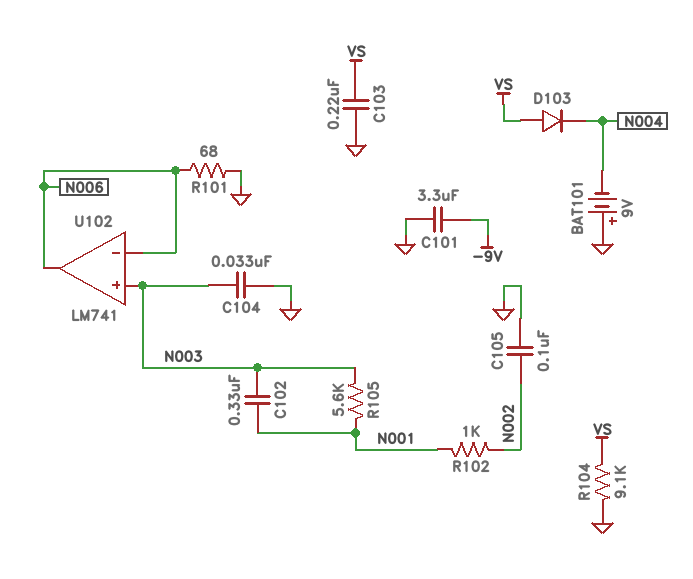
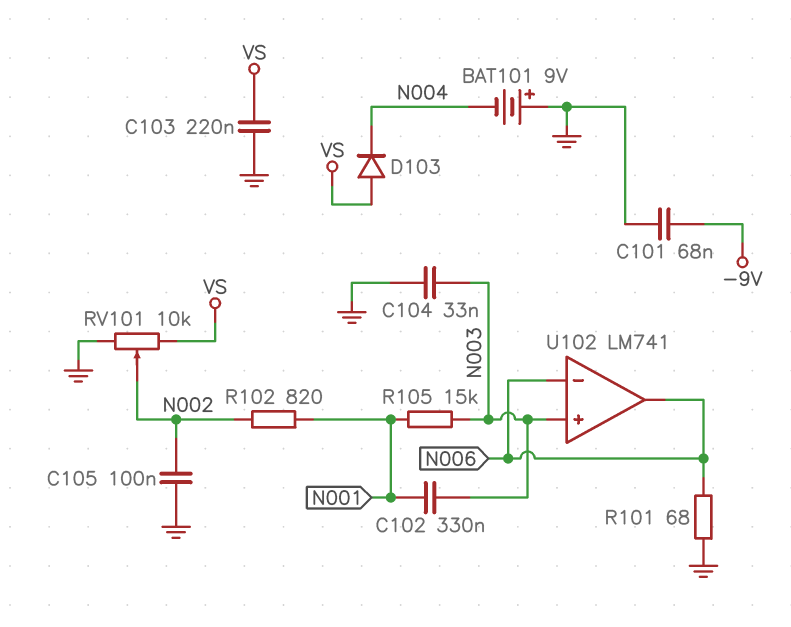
C101: 3.3uF (-9V, GND) -> 68nF (-9V, GND)
R102: 1k (N001, N002) -> 820 (N001, N002)
R104: 9.1k (GND, VS) -> none
R105: 5.6k (N001, N003) -> 15k (N001, N003)
RV101: none -> 10k (GND, VS, wiper N002)

